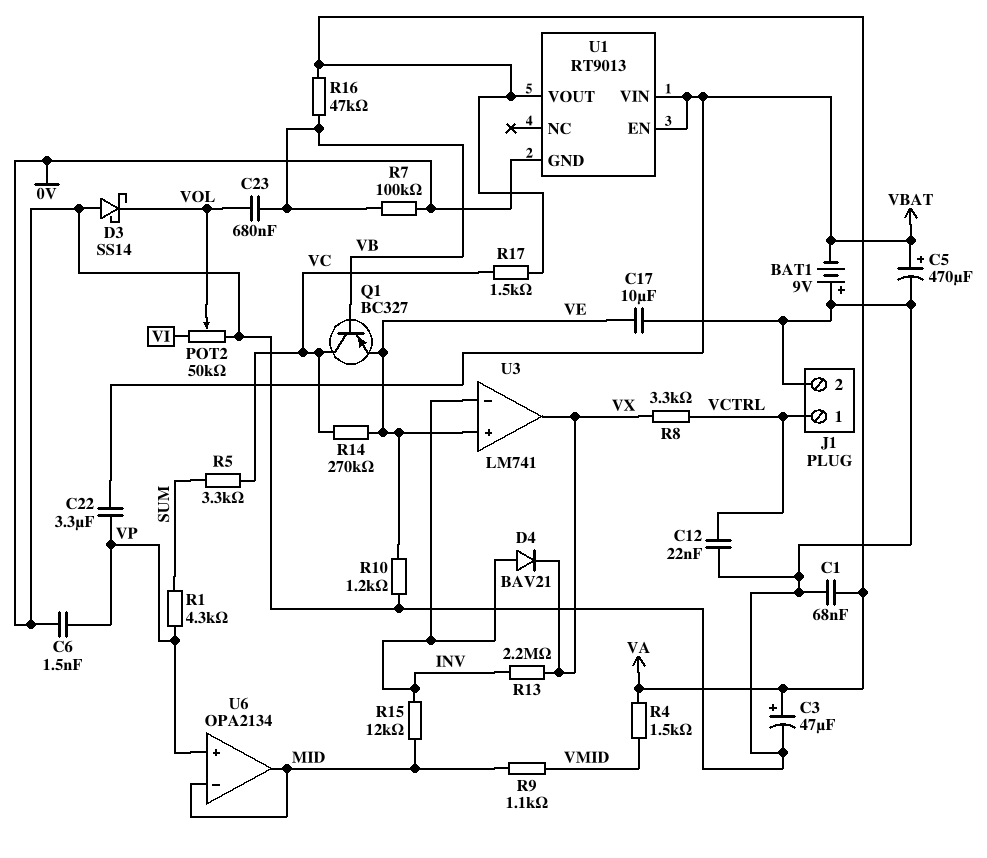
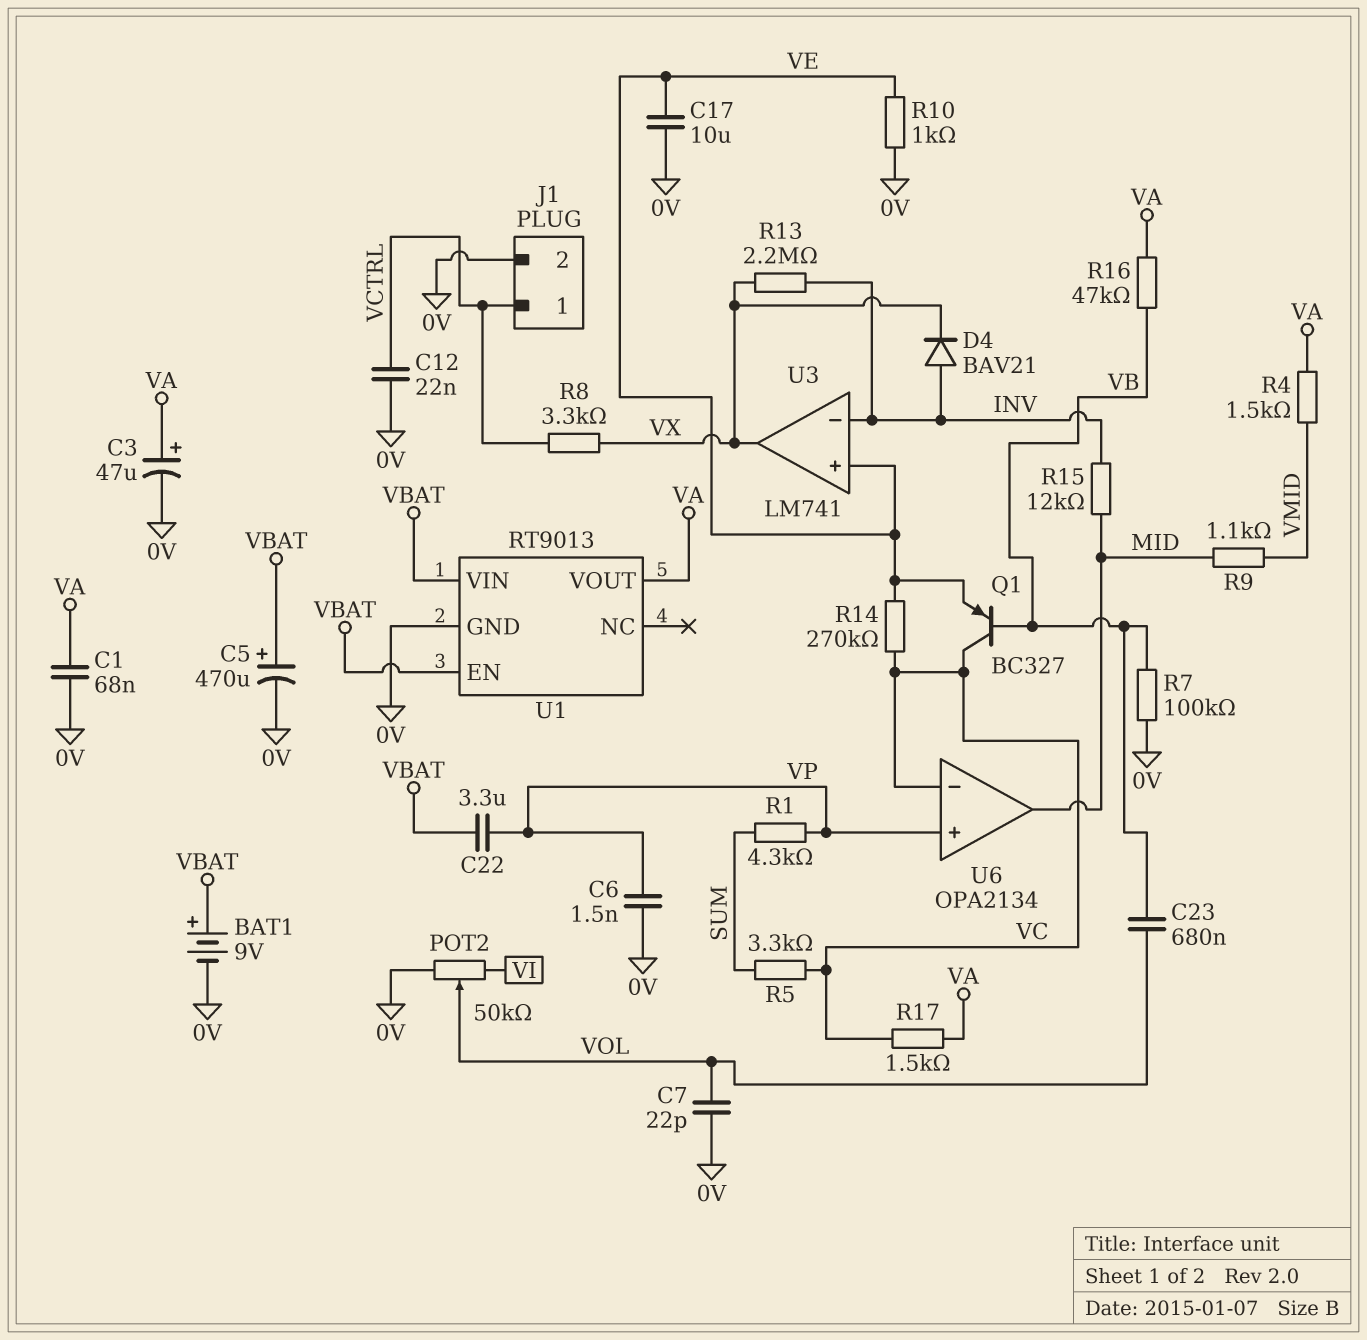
BAT1: 9V (plus 0V, minus VBAT) -> 9V (plus VBAT, minus 0V)
C7: none -> 22pF (0V, VOL)
D3: schottky SS14 (A 0V, K VOL) -> none
R10: 1.2k (0V, VE) -> 1k (0V, VE)
U6 pin in-: MID -> VC

